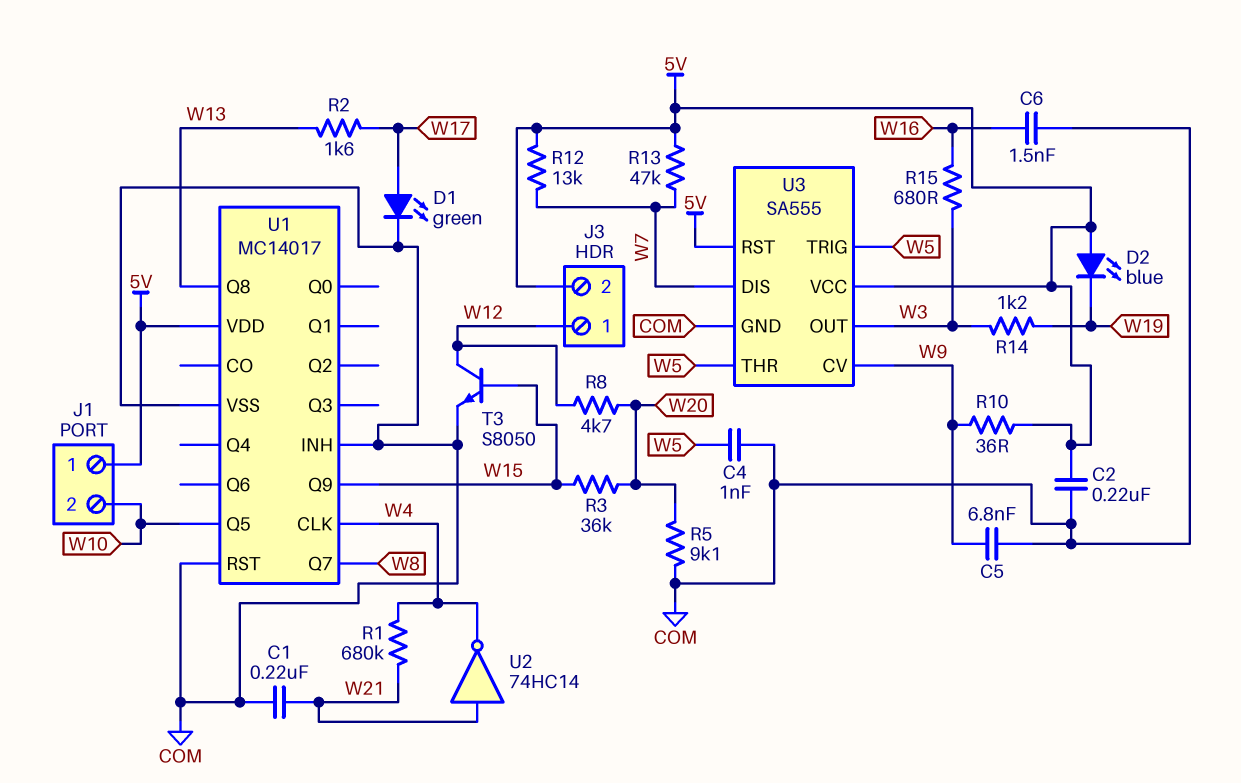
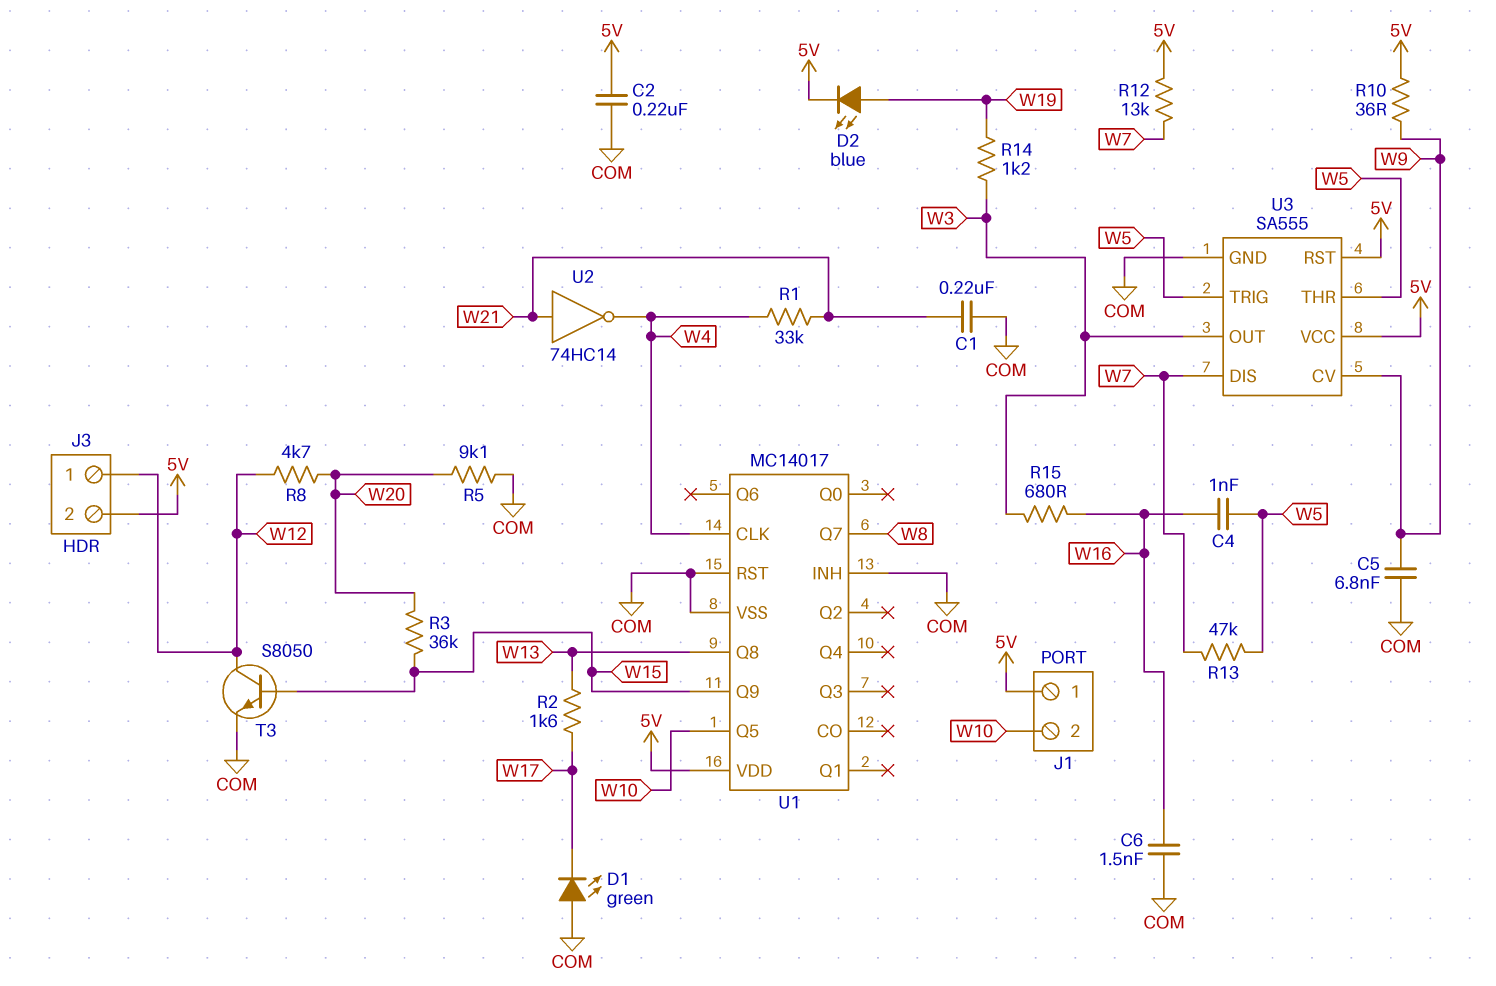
C4: 1nF (COM, W5) -> 1nF (W5, W16)
D1: LED green (A W17, K COM) -> LED green (A COM, K W17)
D2: LED blue (A 5V, K W19) -> LED blue (A W19, K 5V)
R1: 680k (W4, W21) -> 33k (W4, W21)
R13: 47k (5V, W7) -> 47k (W5, W7)

